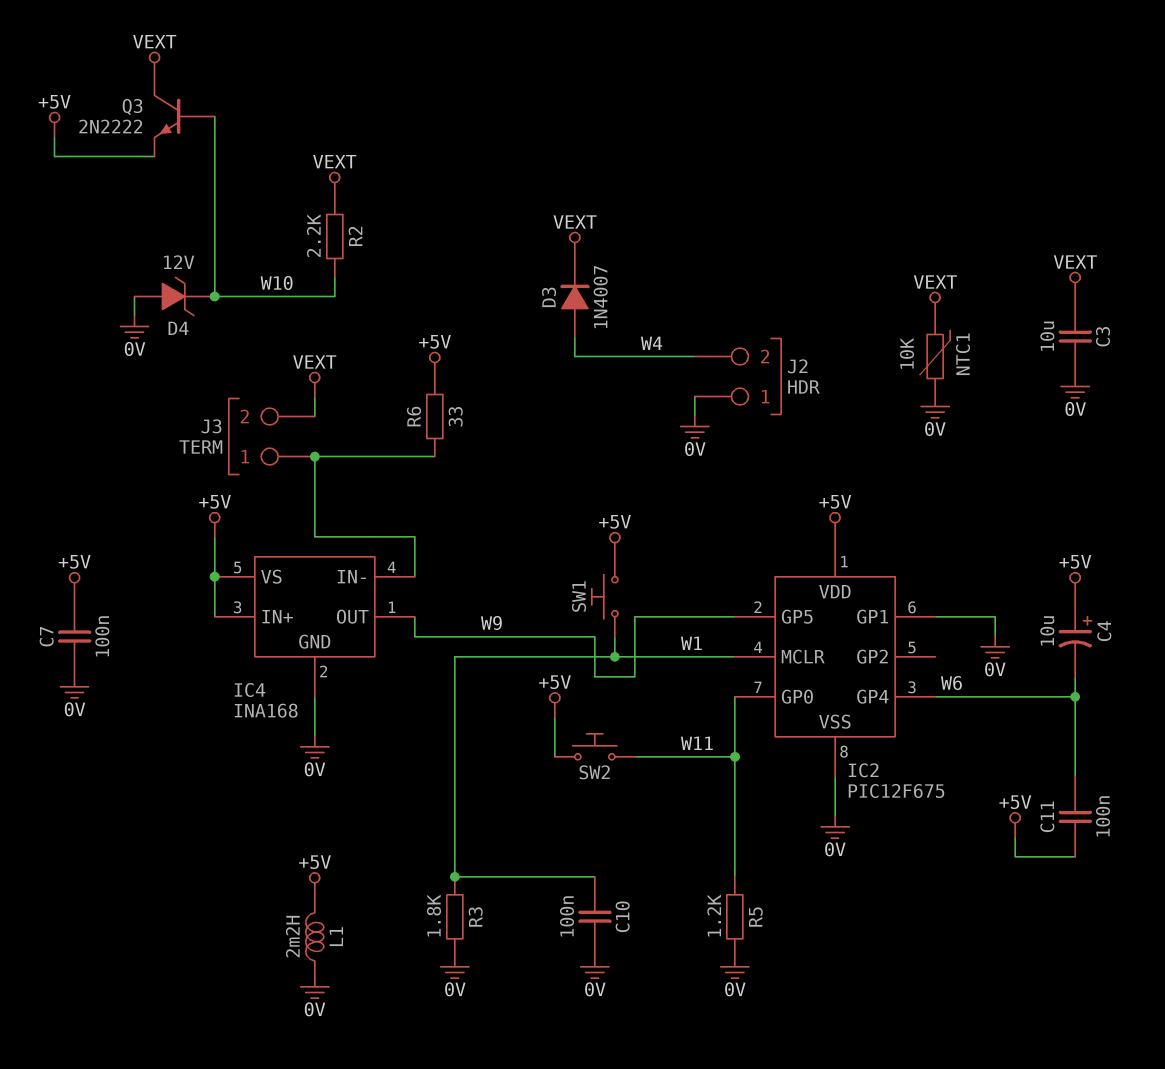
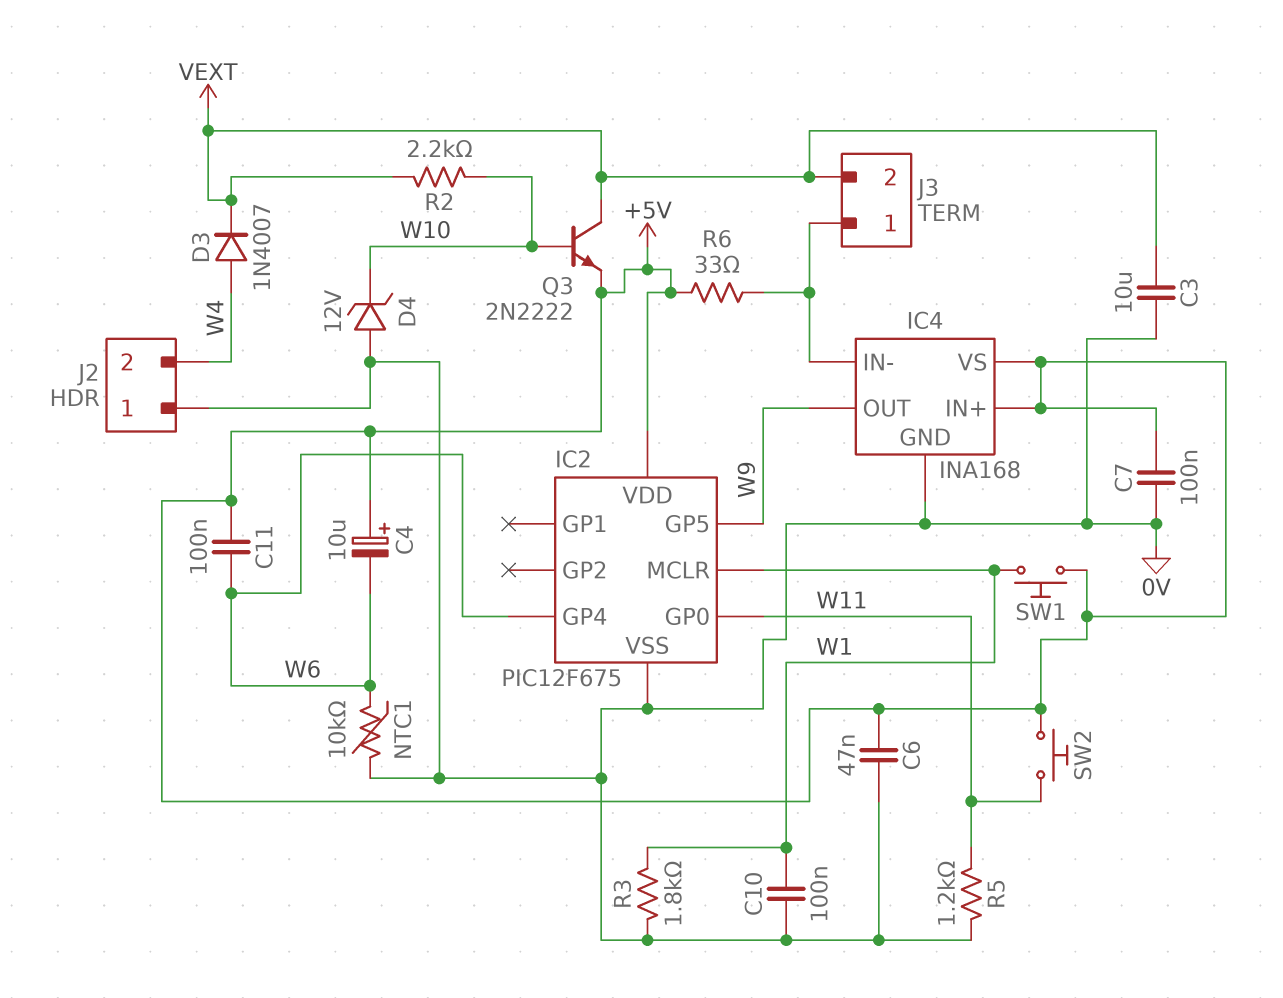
C6: none -> 47nF (+5V, 0V)
IC2 pin GP1: 0V -> none
L1: 2.2mH (+5V, 0V) -> none
NTC1: 10k (0V, VEXT) -> 10k (0V, W6)

